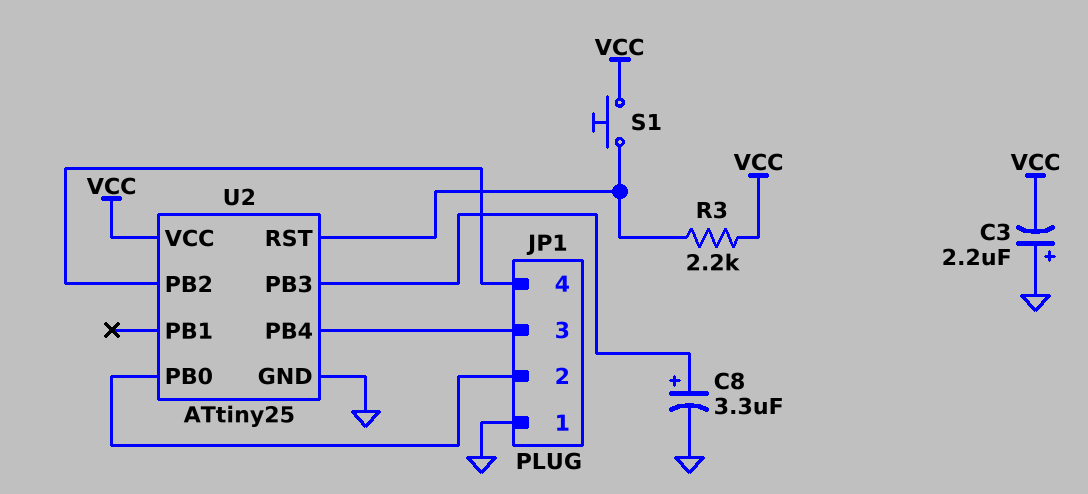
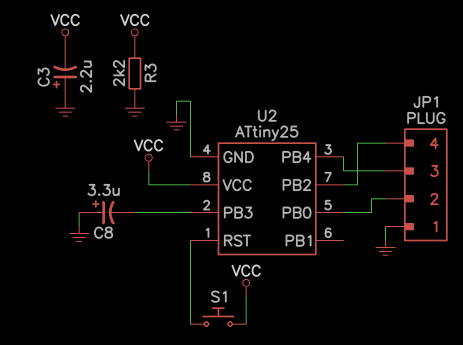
C8: 3.3uF (plus U2/PB3, minus GND) -> 3.3uF (plus GND, minus U2/PB3)
R3: 2.2k (U2/RST, VCC) -> 2.2k (GND, VCC)

